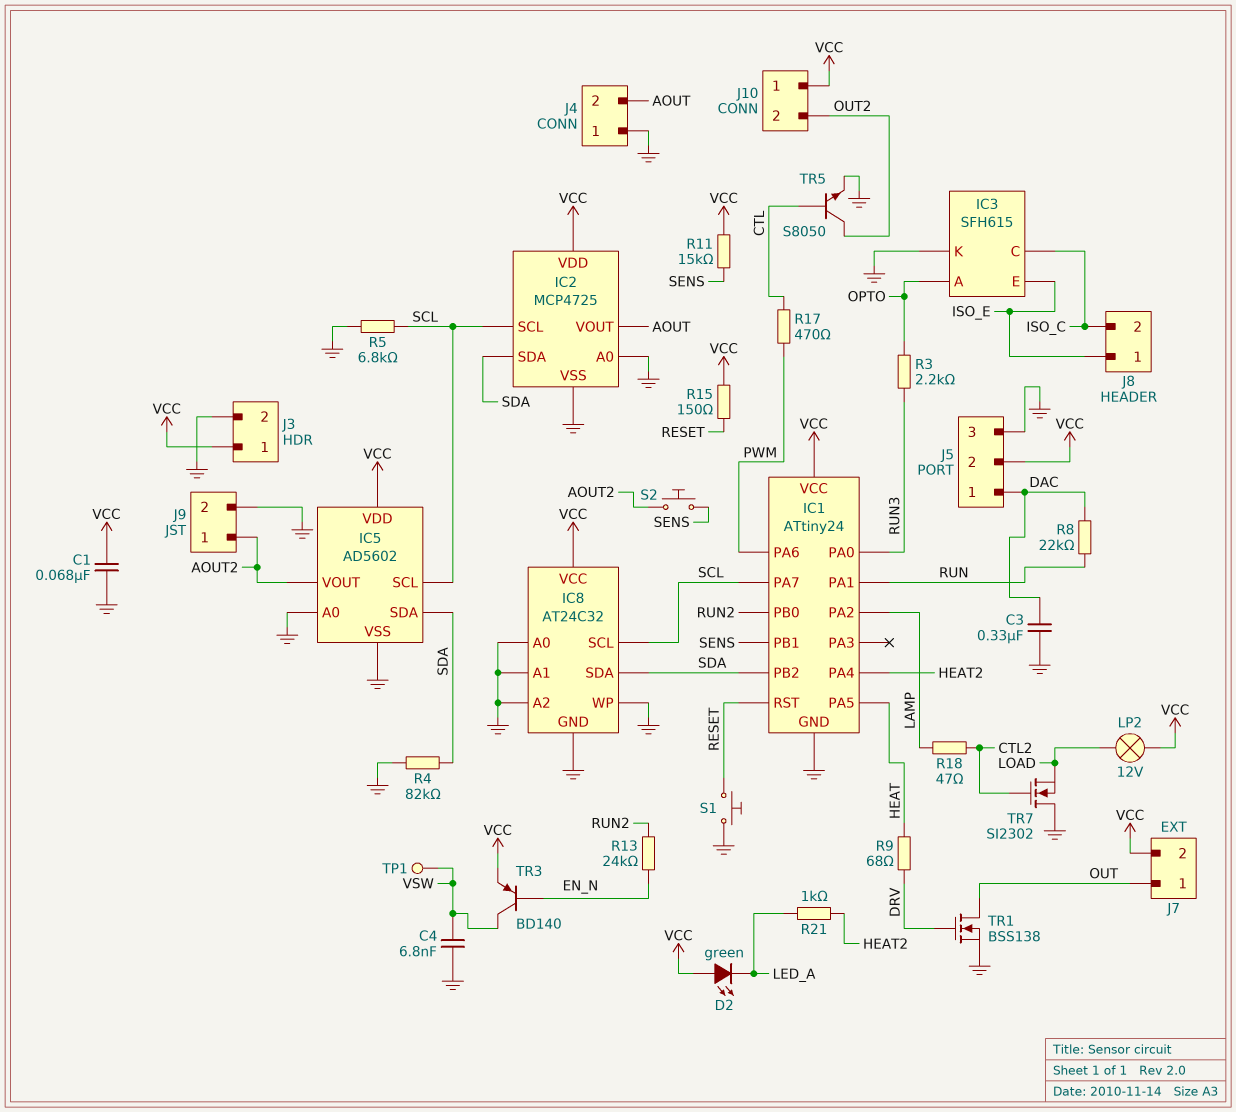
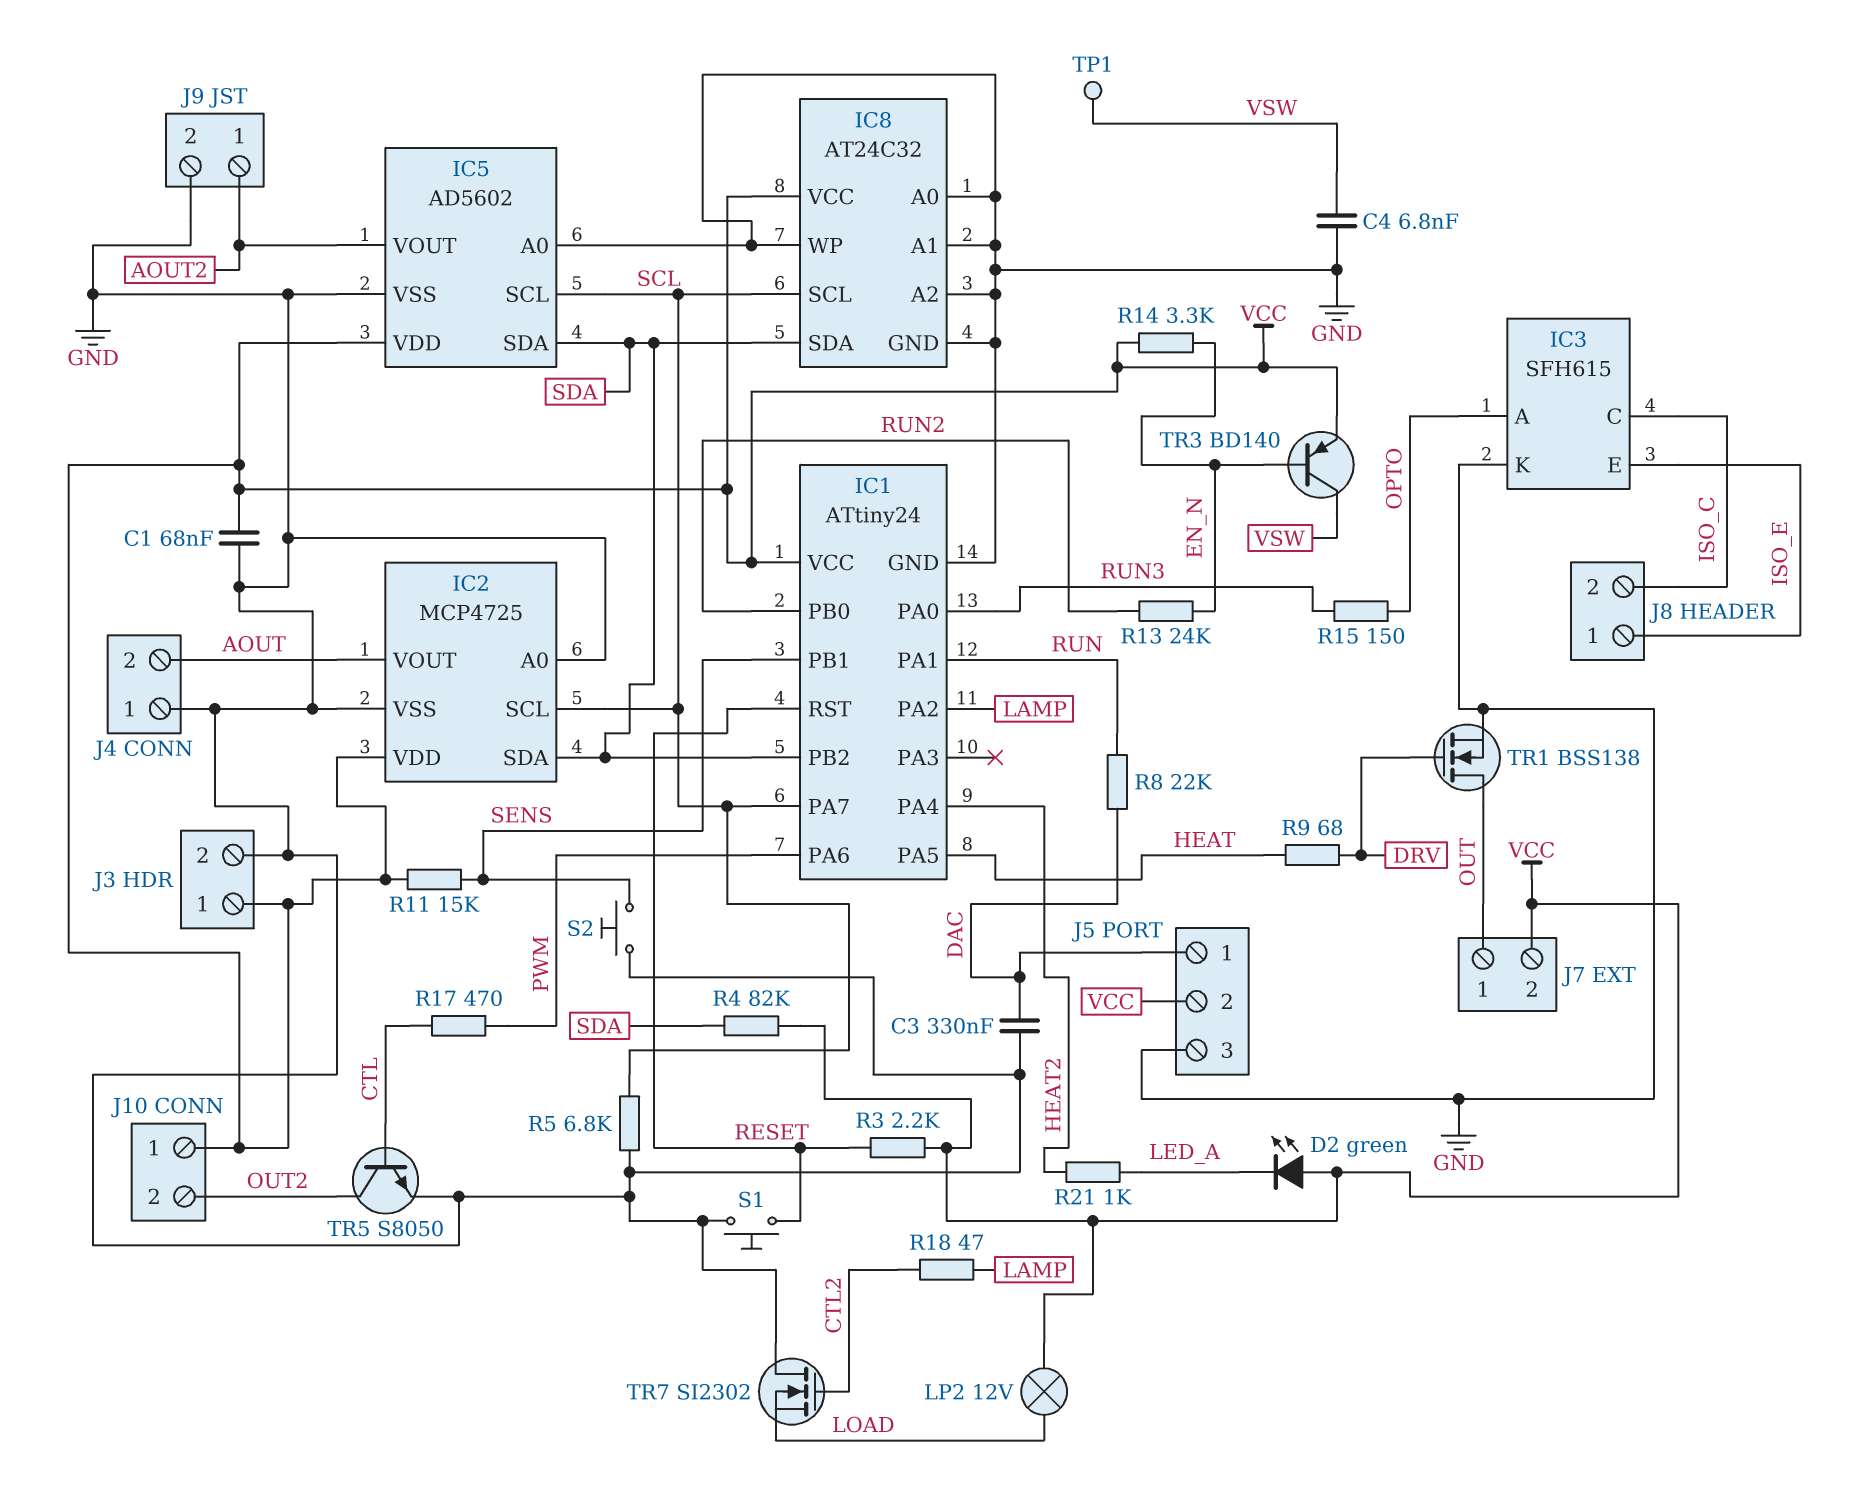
R3: 2.2k (OPTO, RUN3) -> 2.2k (RESET, VCC)
R4: 82k (GND, SDA) -> 82k (SDA, VCC)
R14: none -> 3.3k (EN_N, VCC)
R15: 150 (RESET, VCC) -> 150 (OPTO, RUN3)
S2: button (AOUT2, SENS) -> button (GND, SENS)

